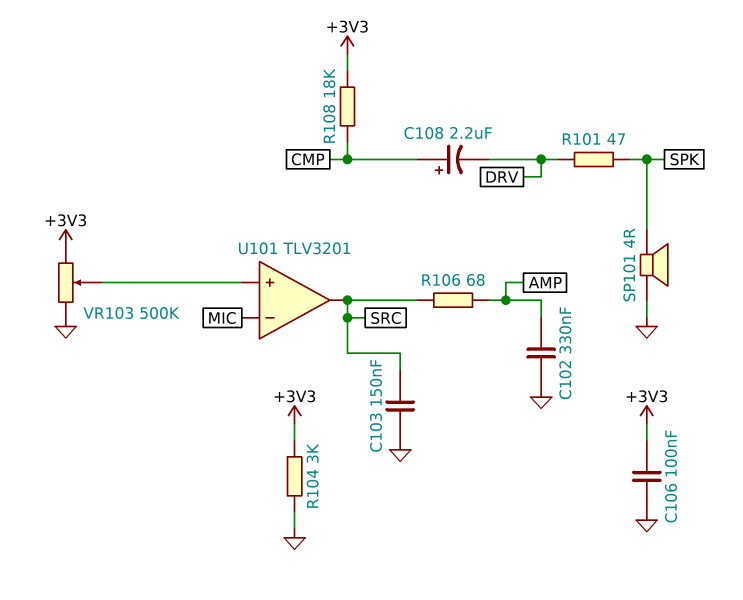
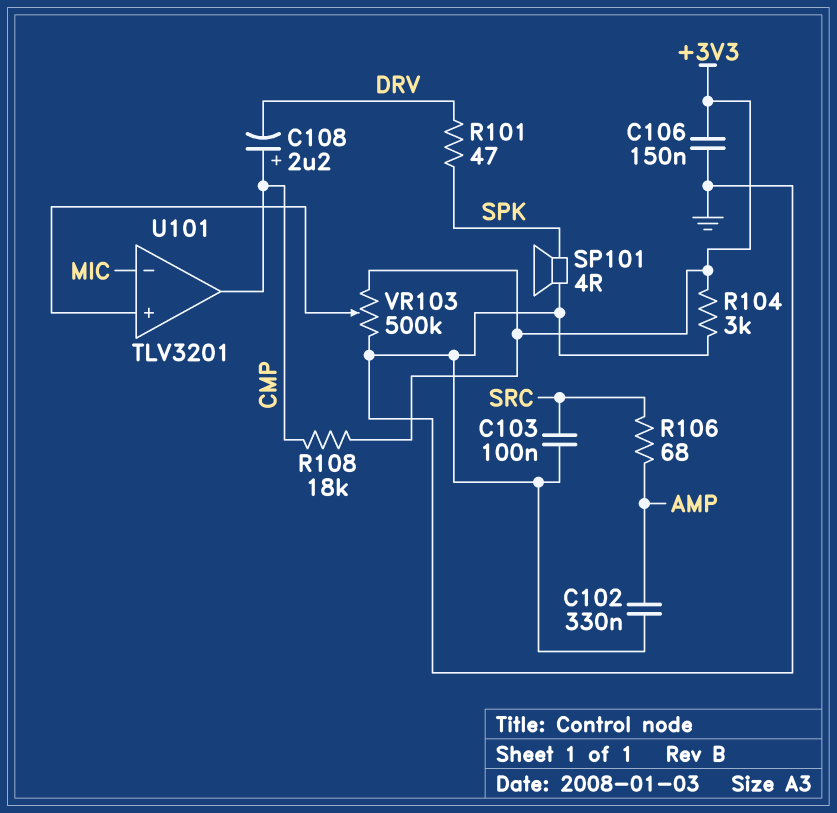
C103: 150nF (GND, SRC) -> 100nF (GND, SRC)
C106: 100nF (+3V3, GND) -> 150nF (+3V3, GND)
U101 pin out: SRC -> CMP

